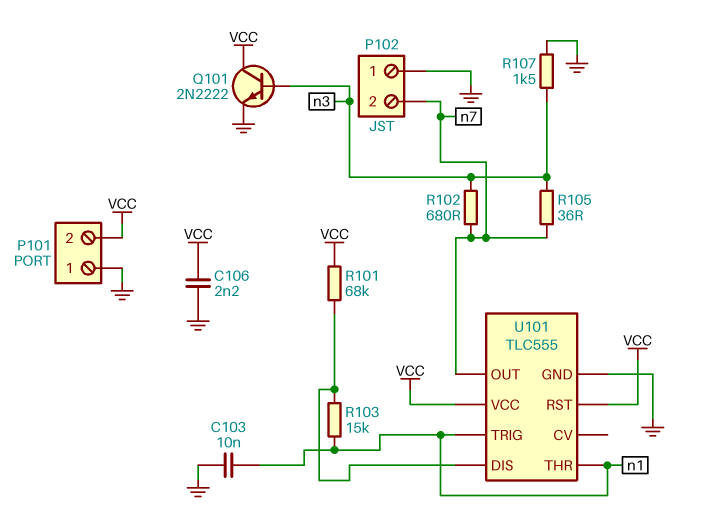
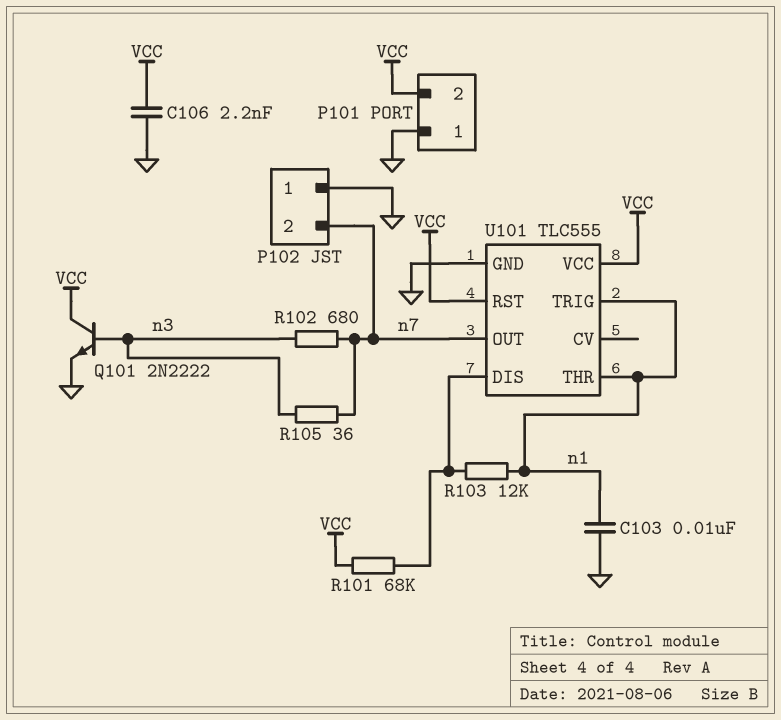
R103: 15k (U101/DIS, n1) -> 12k (U101/DIS, n1)
R107: 1.5k (GND, n3) -> none

